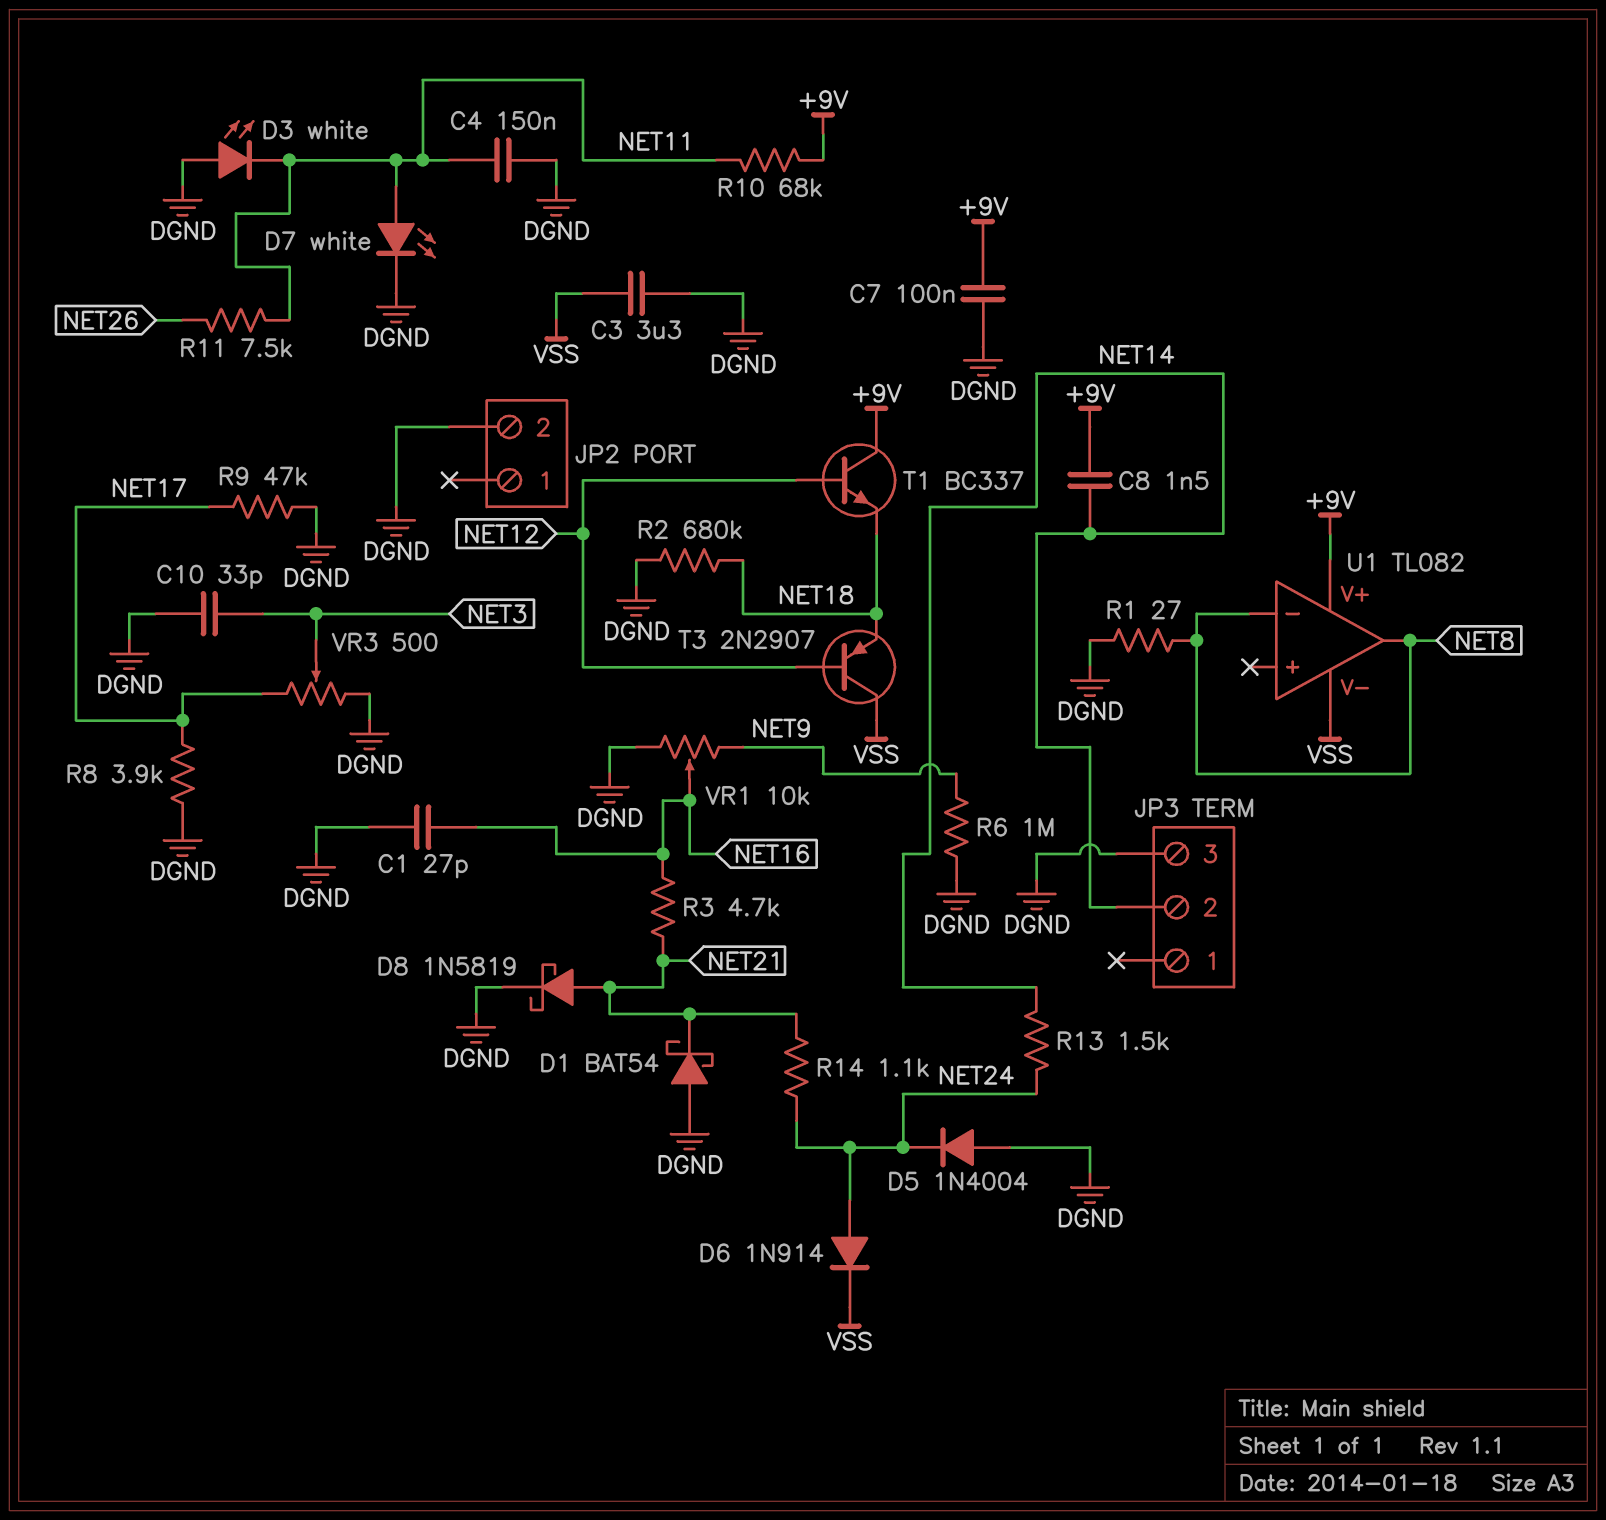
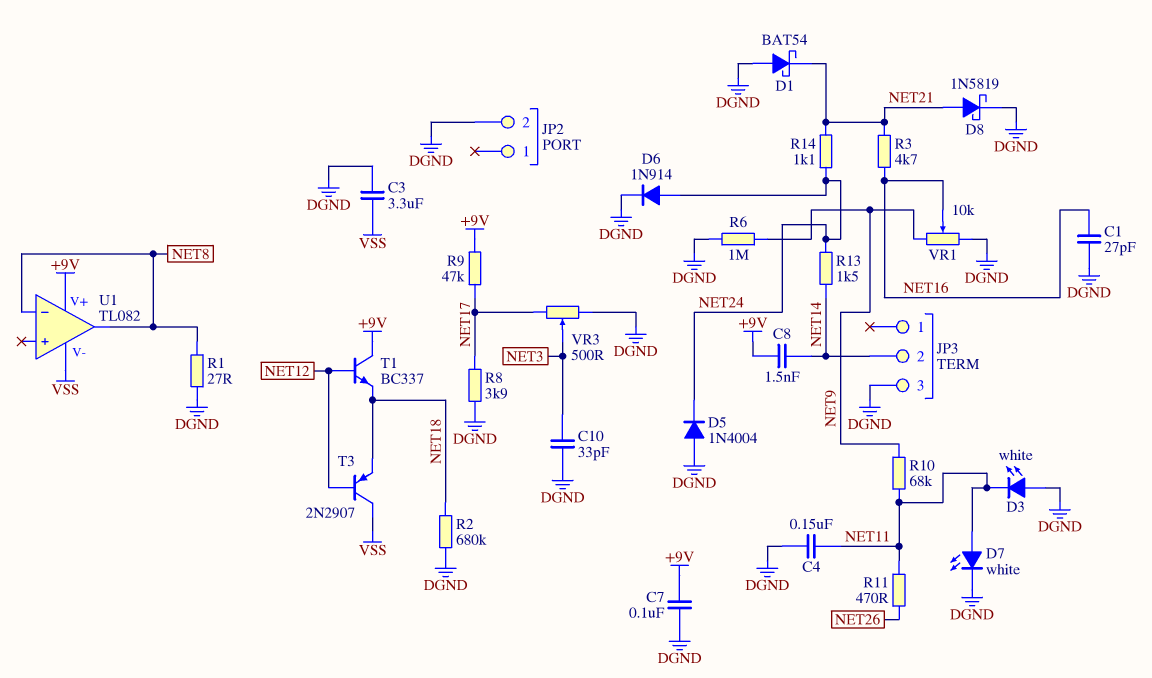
D6: diode 1N914 (A NET24, K VSS) -> diode 1N914 (A NET24, K DGND)
R9: 47k (DGND, NET17) -> 47k (+9V, NET17)
R10: 68k (+9V, NET11) -> 68k (NET9, NET11)
R11: 7.5k (NET11, NET26) -> 470 (NET11, NET26)

